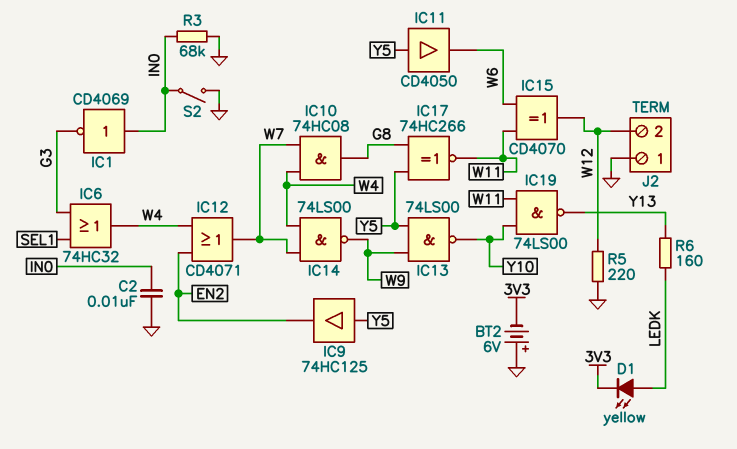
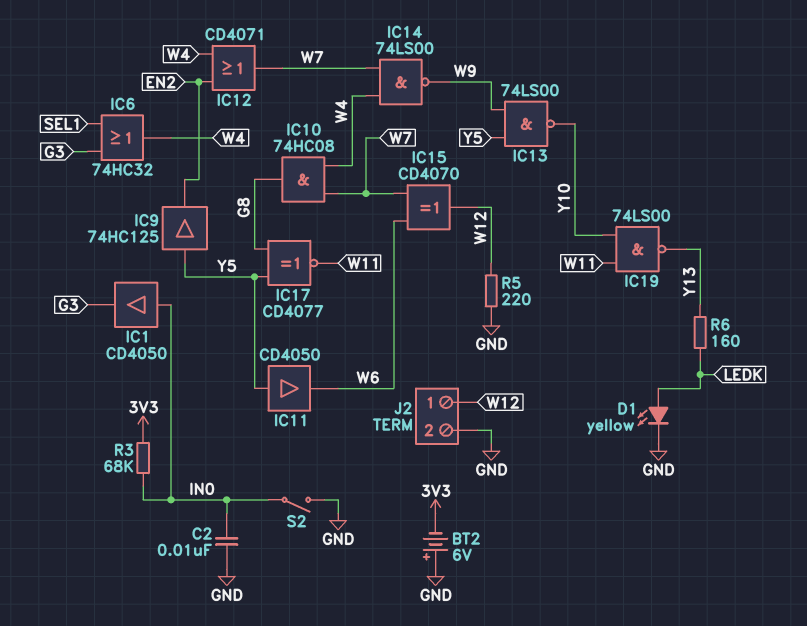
D1: LED yellow (A LEDK, K 3V3) -> LED yellow (A LEDK, K GND)
IC1: NOT CD4069 (in IN0, out G3) -> buffer CD4050 (in IN0, out G3)
IC15: XOR CD4070 (in W6, in W11, out W12) -> XOR CD4070 (in W6, in W7, out W12)
IC17: XNOR 74HC266 (in G8, in Y5, out W11) -> XNOR CD4077 (in G8, in Y5, out W11)
J2 pin 1: GND -> W12
J2 pin 2: W12 -> GND
R3: 68k (GND, IN0) -> 68k (3V3, IN0)

